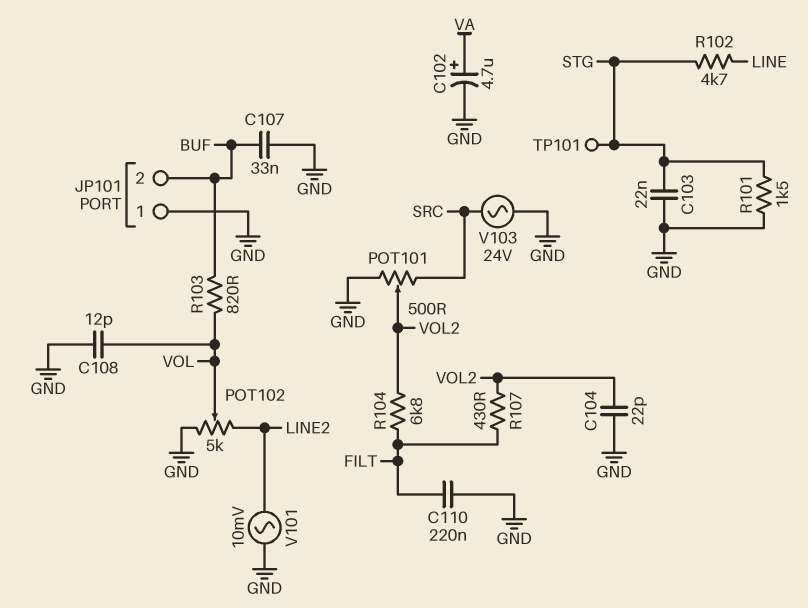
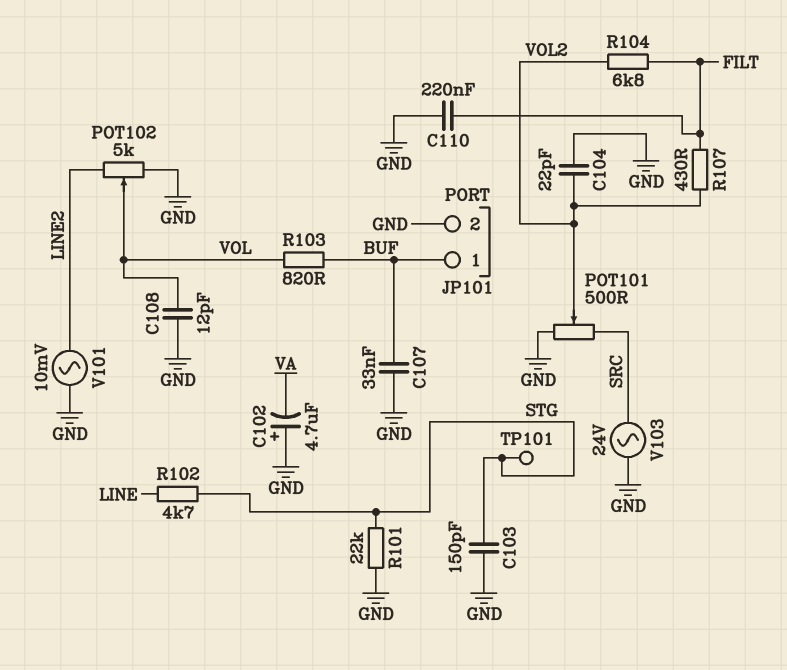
C102: 4.7uF (plus VA, minus GND) -> 4.7uF (plus GND, minus VA)
C103: 22nF (GND, STG) -> 150pF (GND, STG)
JP101 pin 1: GND -> BUF
JP101 pin 2: BUF -> GND
R101: 1.5k (GND, STG) -> 22k (GND, STG)

